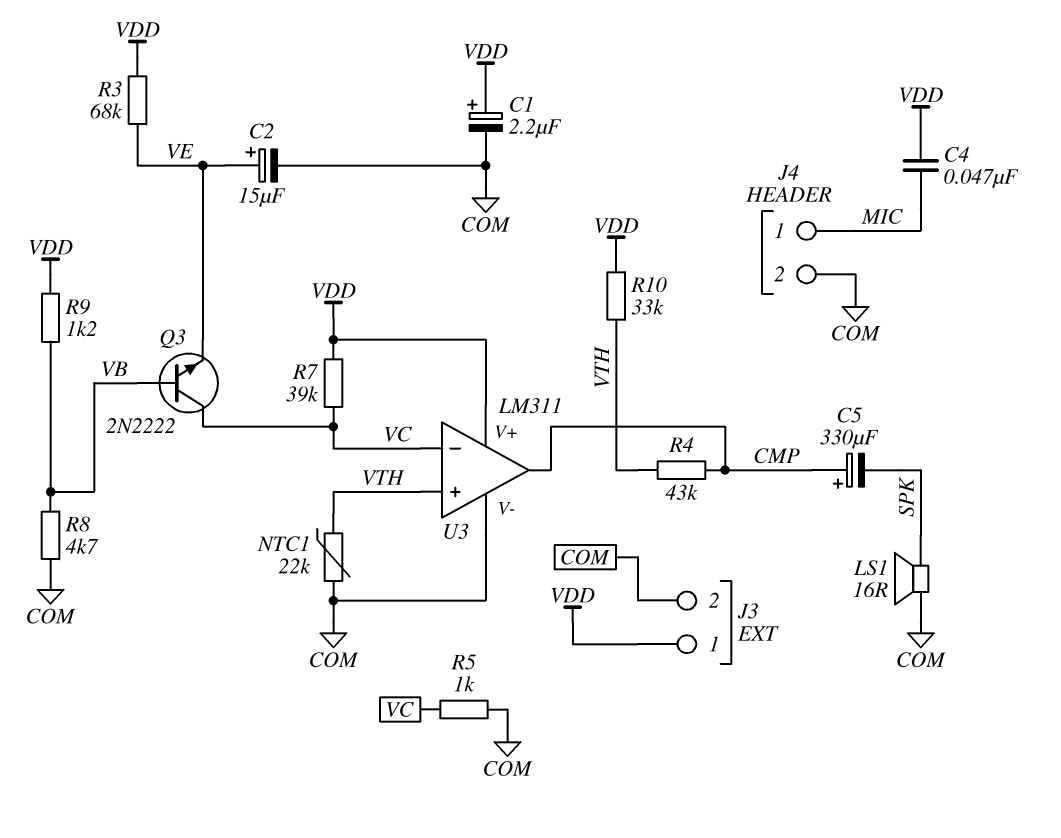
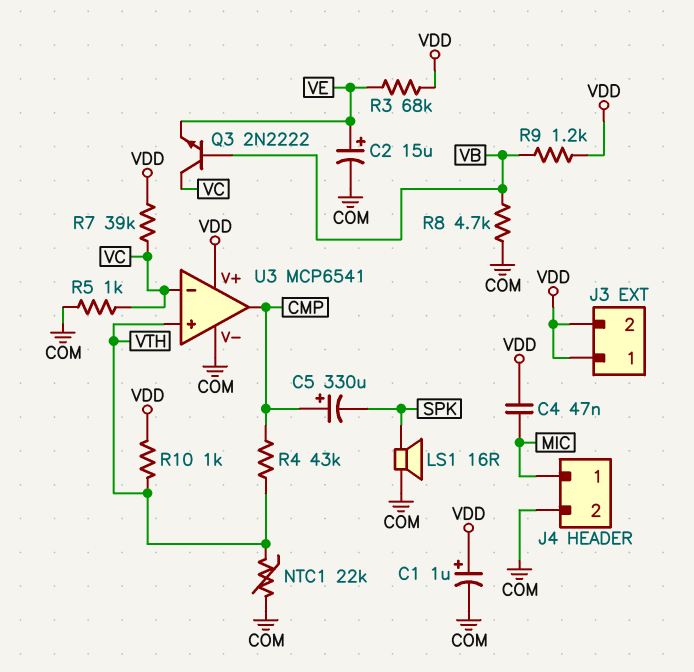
C1: 2.2uF (plus VDD, minus COM) -> 1uF (plus VDD, minus COM)
J3 pin 2: COM -> VDD
R10: 33k (VDD, VTH) -> 1k (VDD, VTH)
U3: LM311 -> MCP6541

